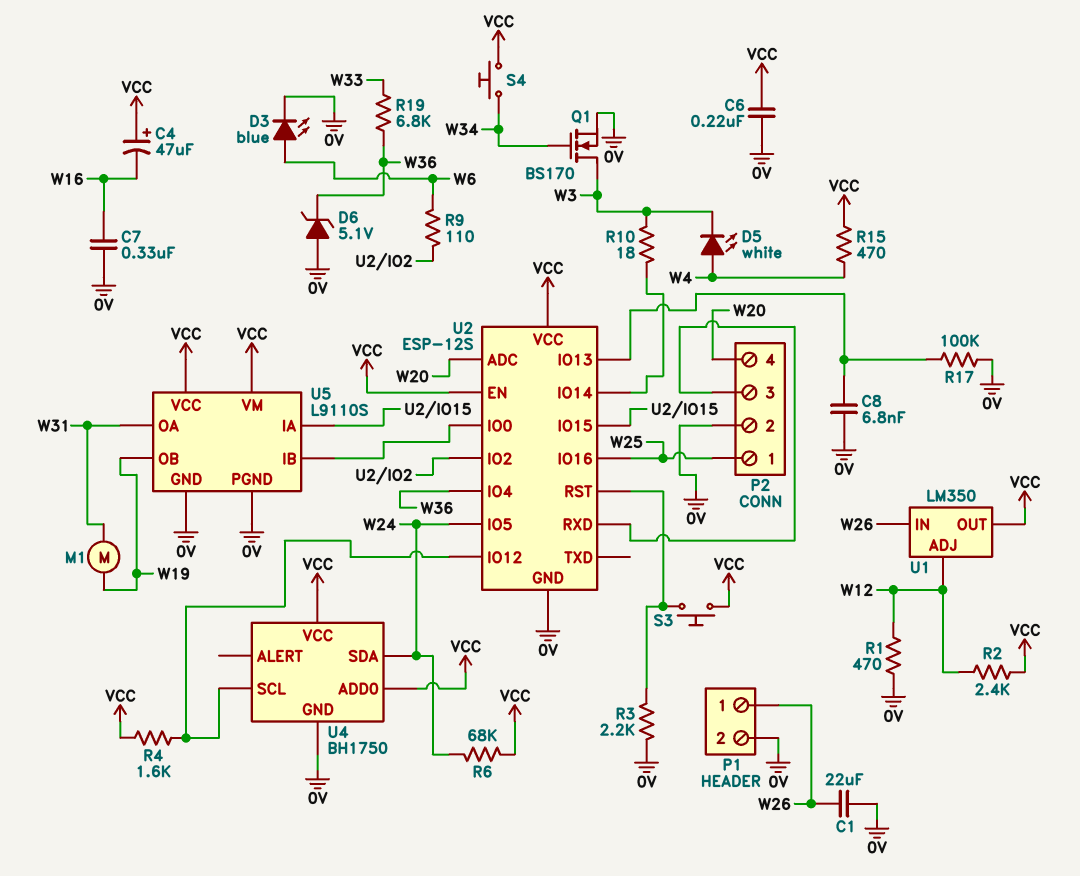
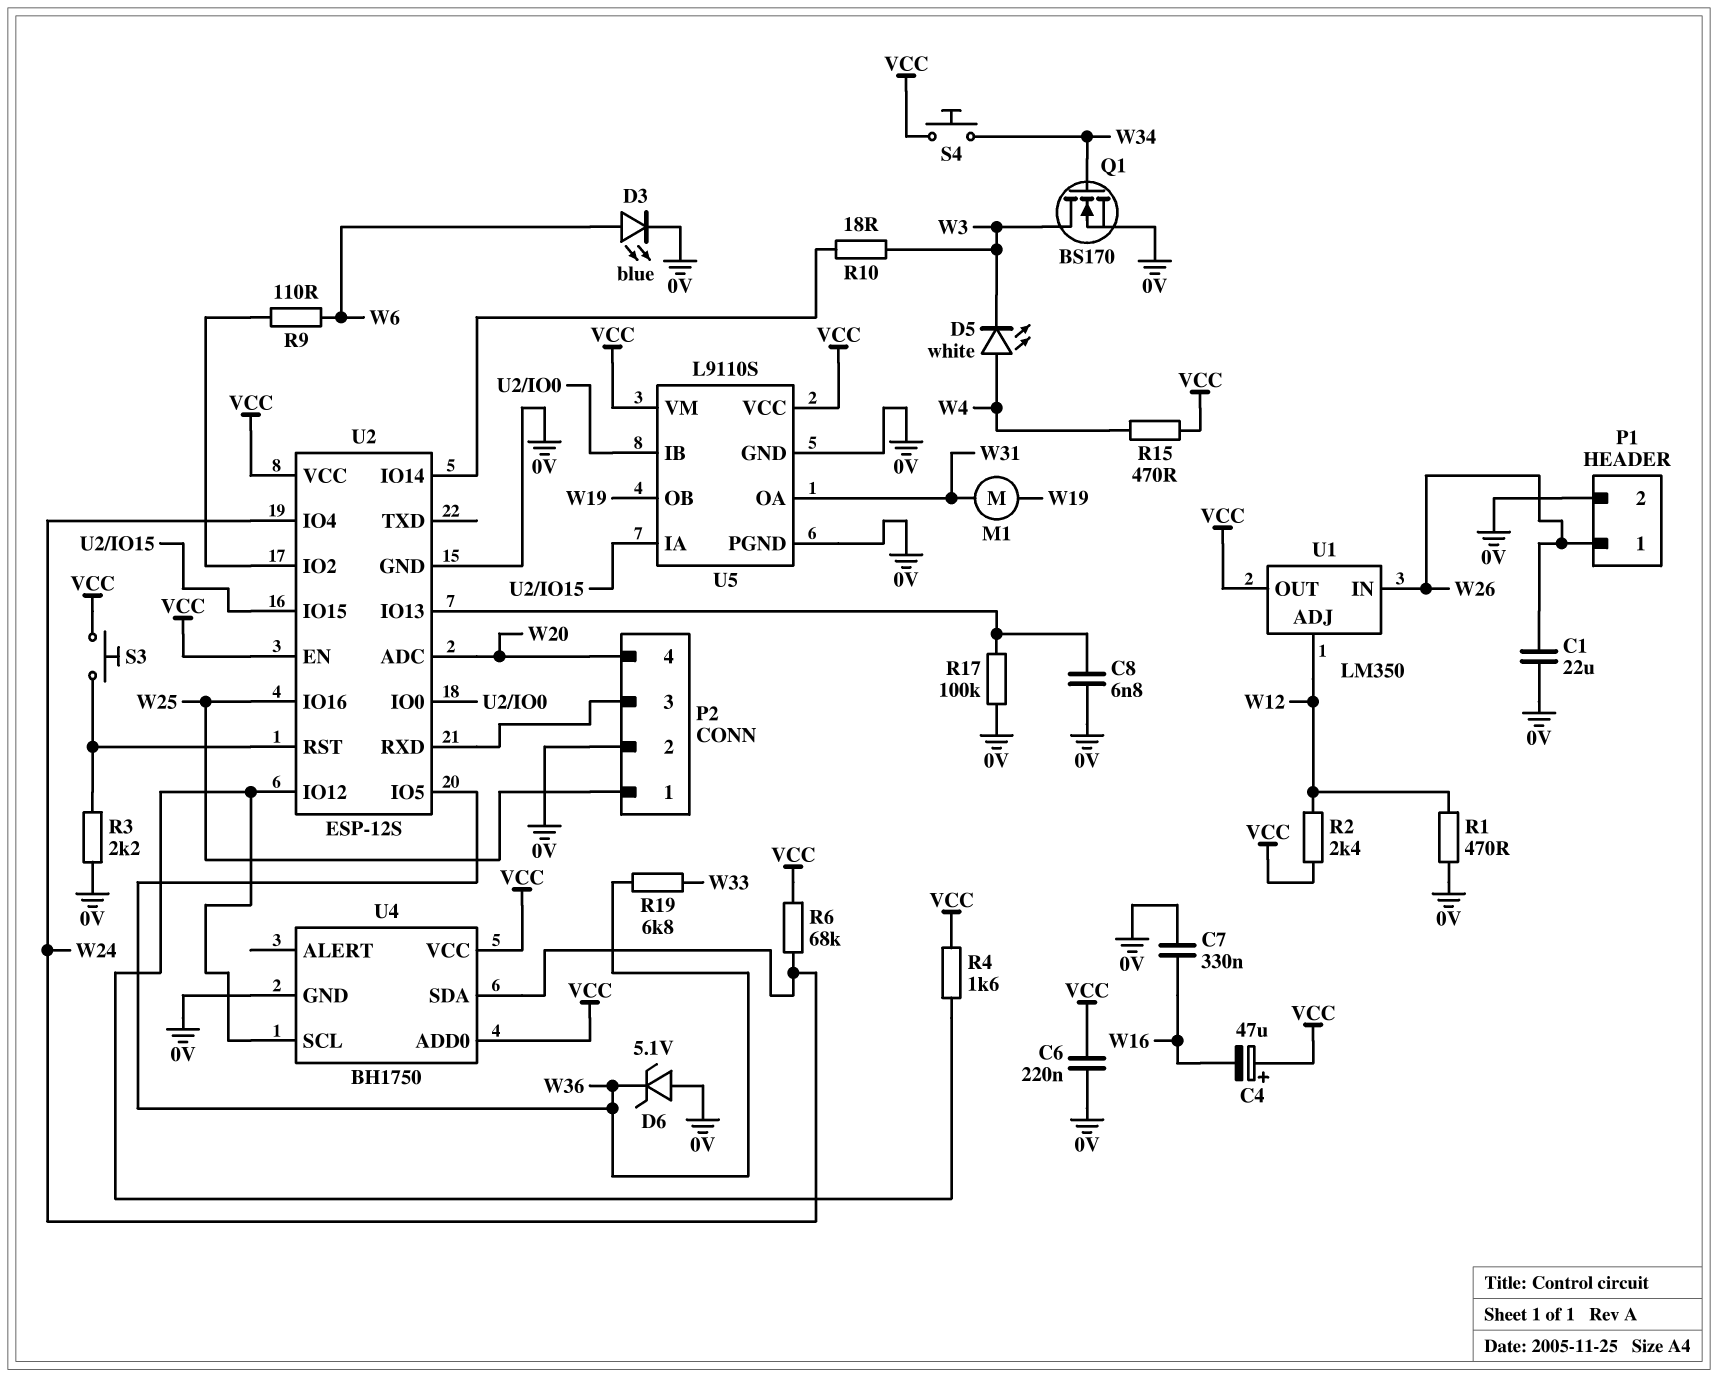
U2 pin IO4: W36 -> W24
U2 pin IO5: W24 -> W36

